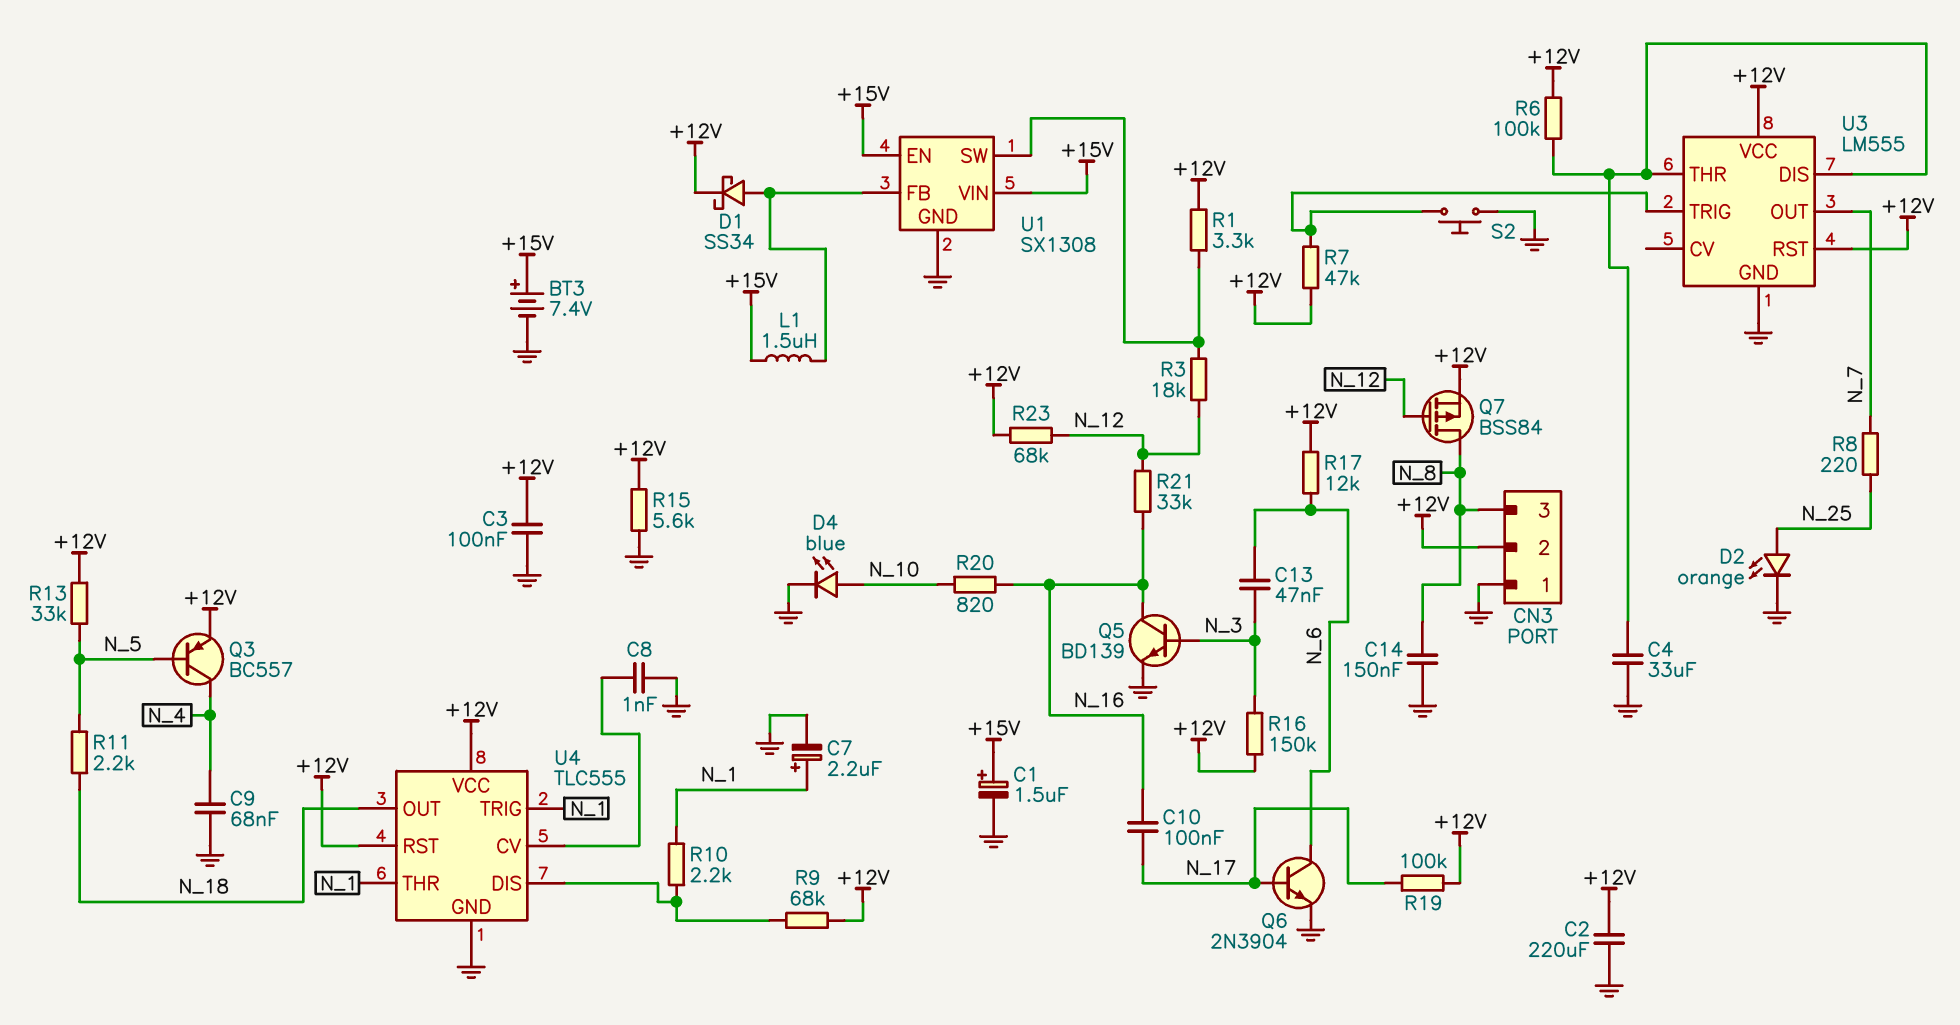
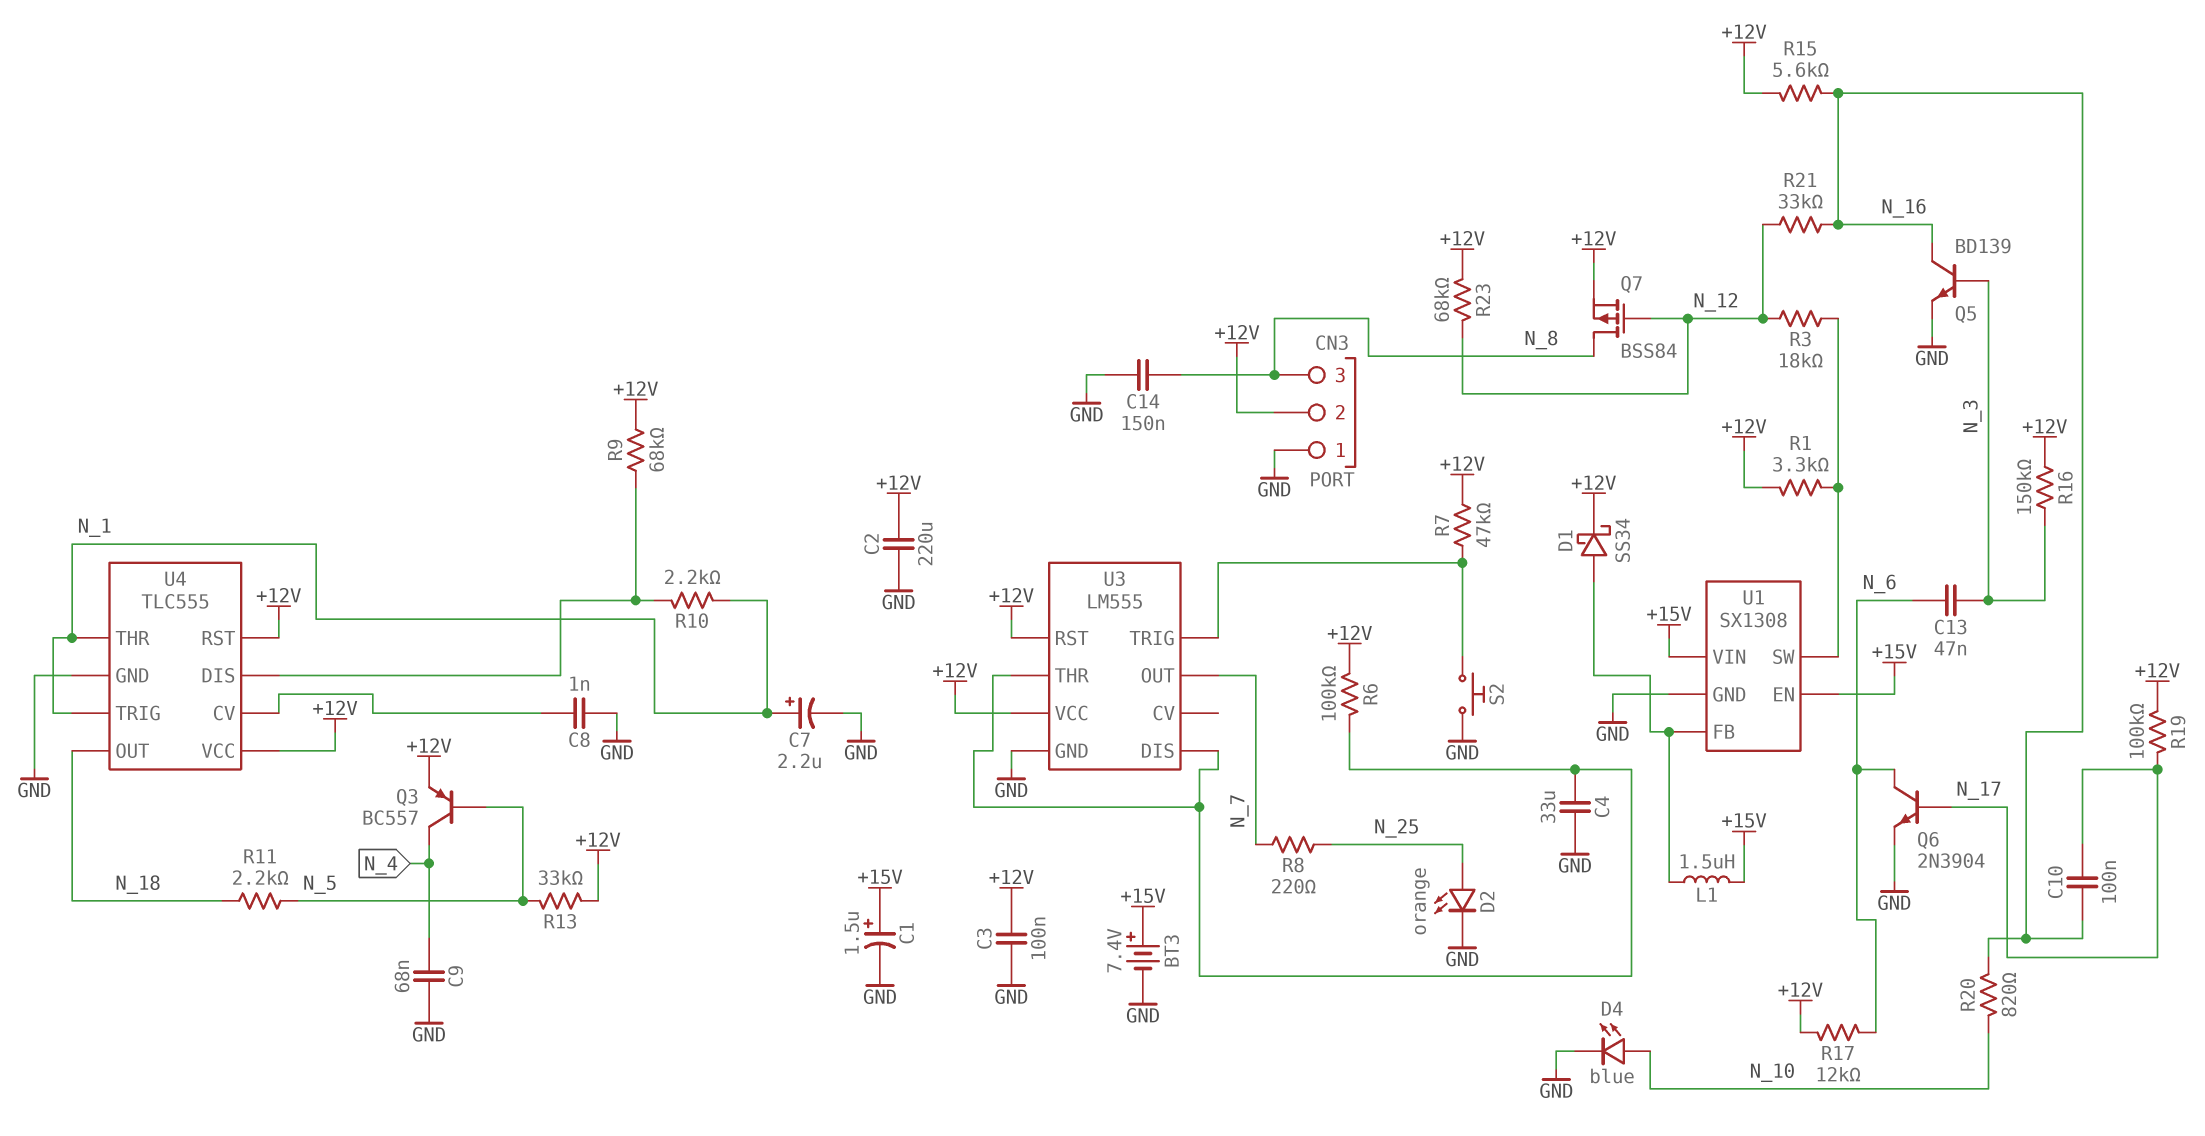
R15: 5.6k (+12V, GND) -> 5.6k (+12V, N_16)

